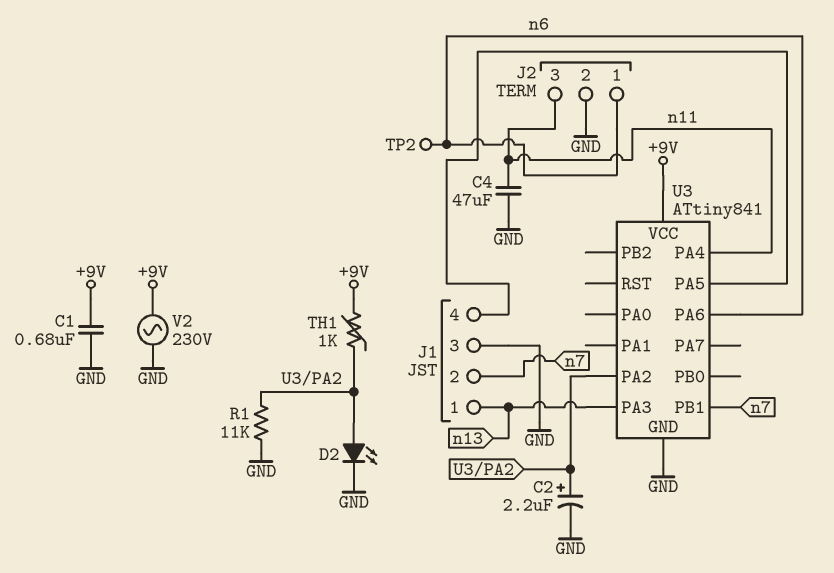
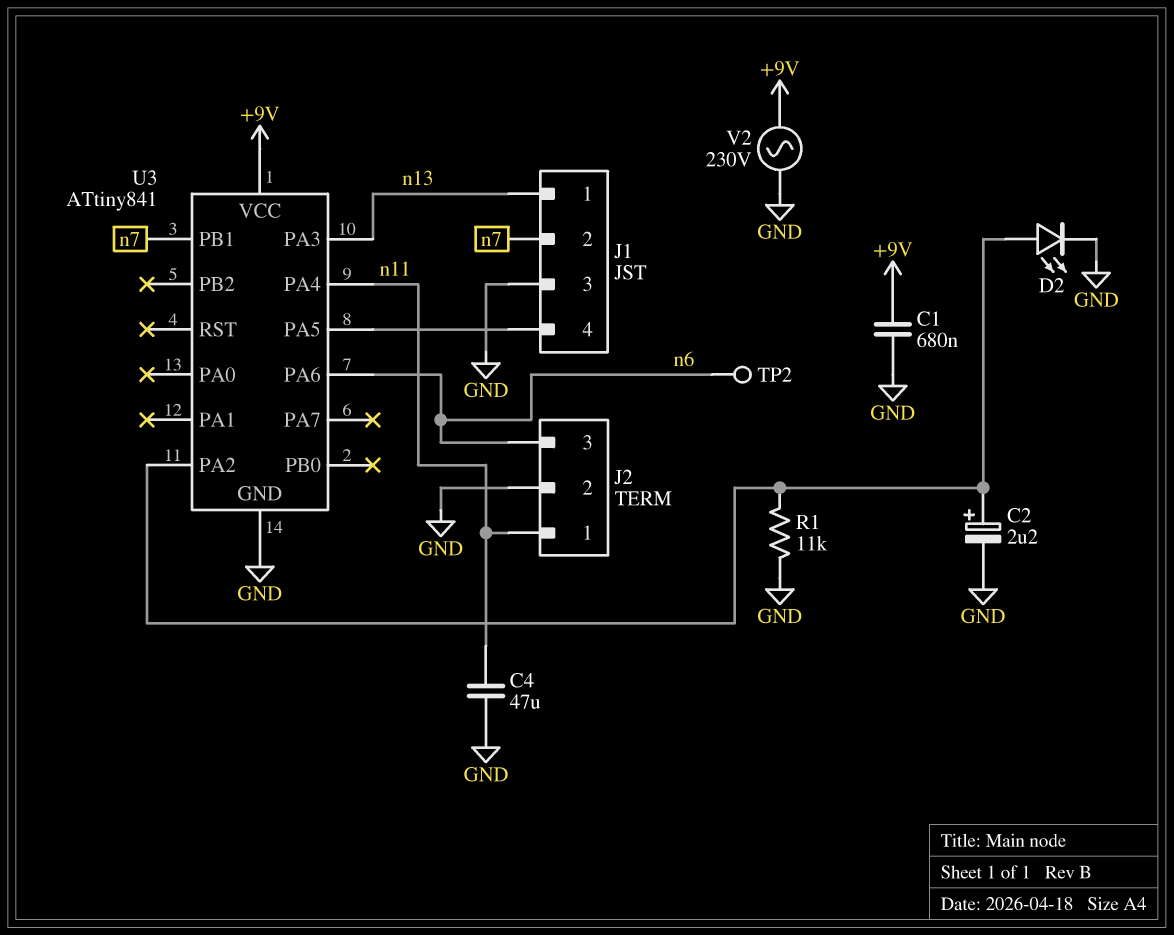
J2 pin 1: n6 -> n11
J2 pin 3: n11 -> n6
TH1: 1k (+9V, U3/PA2) -> none

